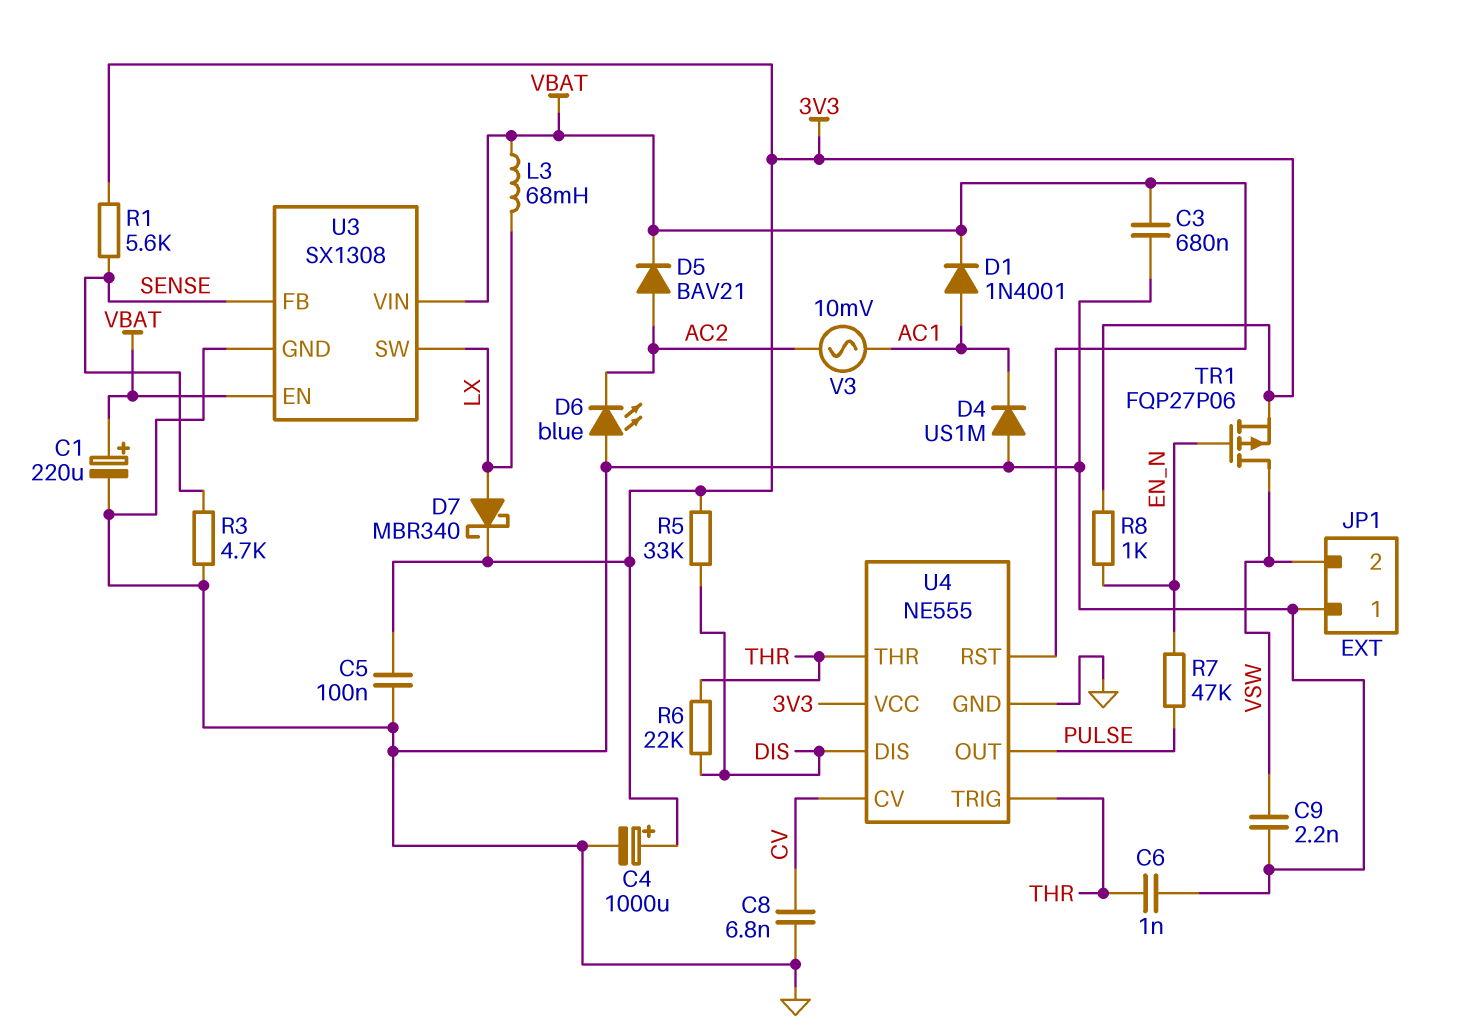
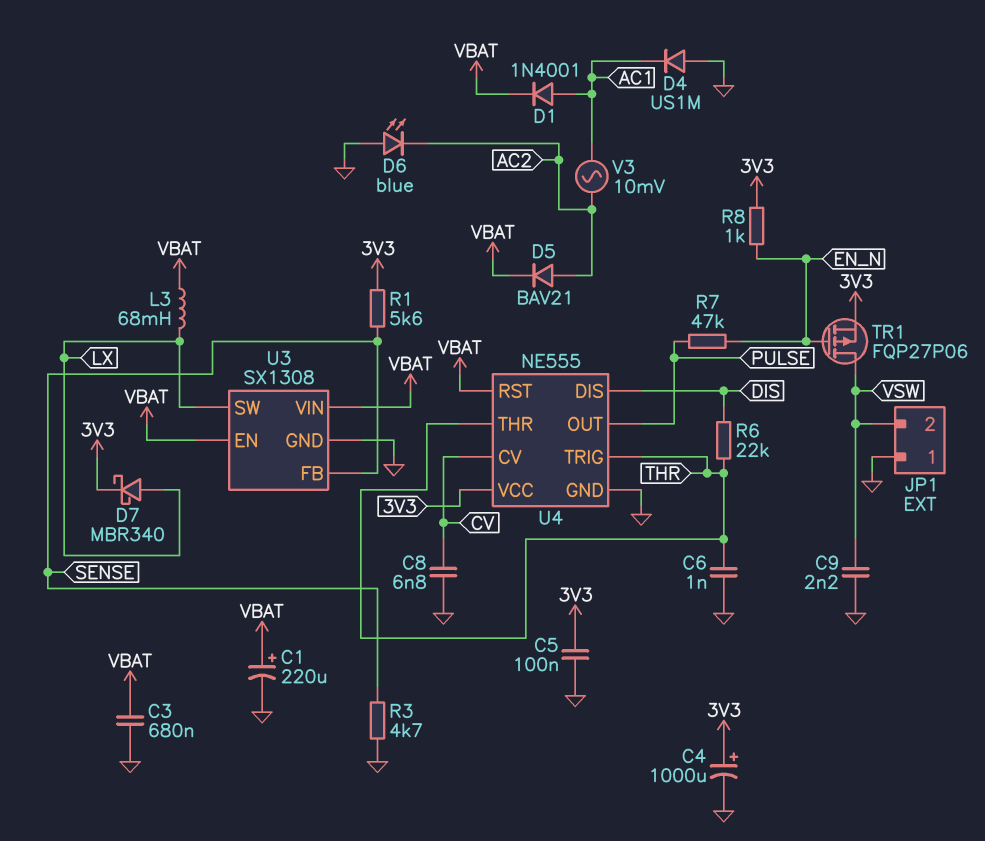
R5: 33k (3V3, DIS) -> none

